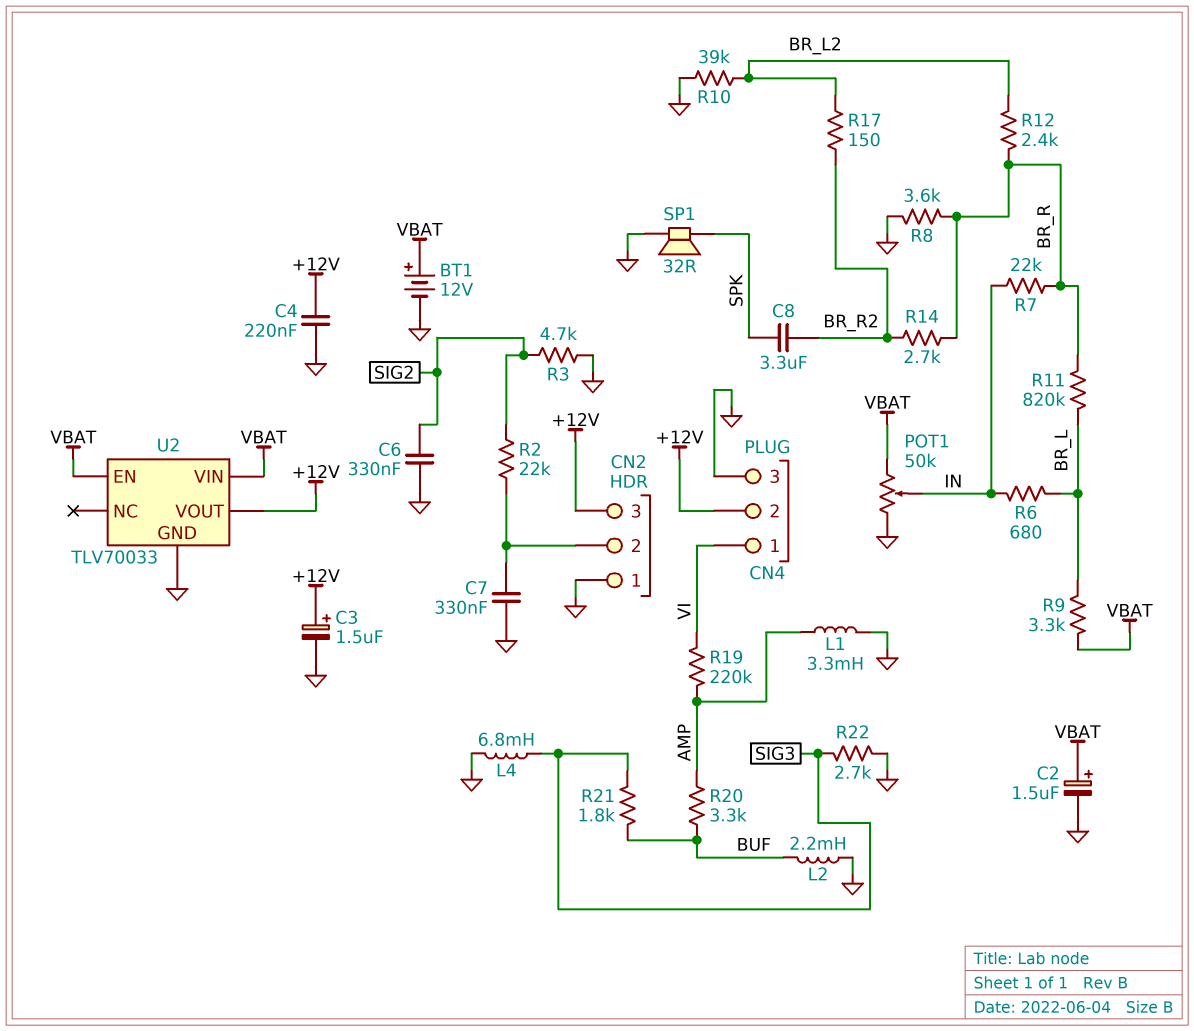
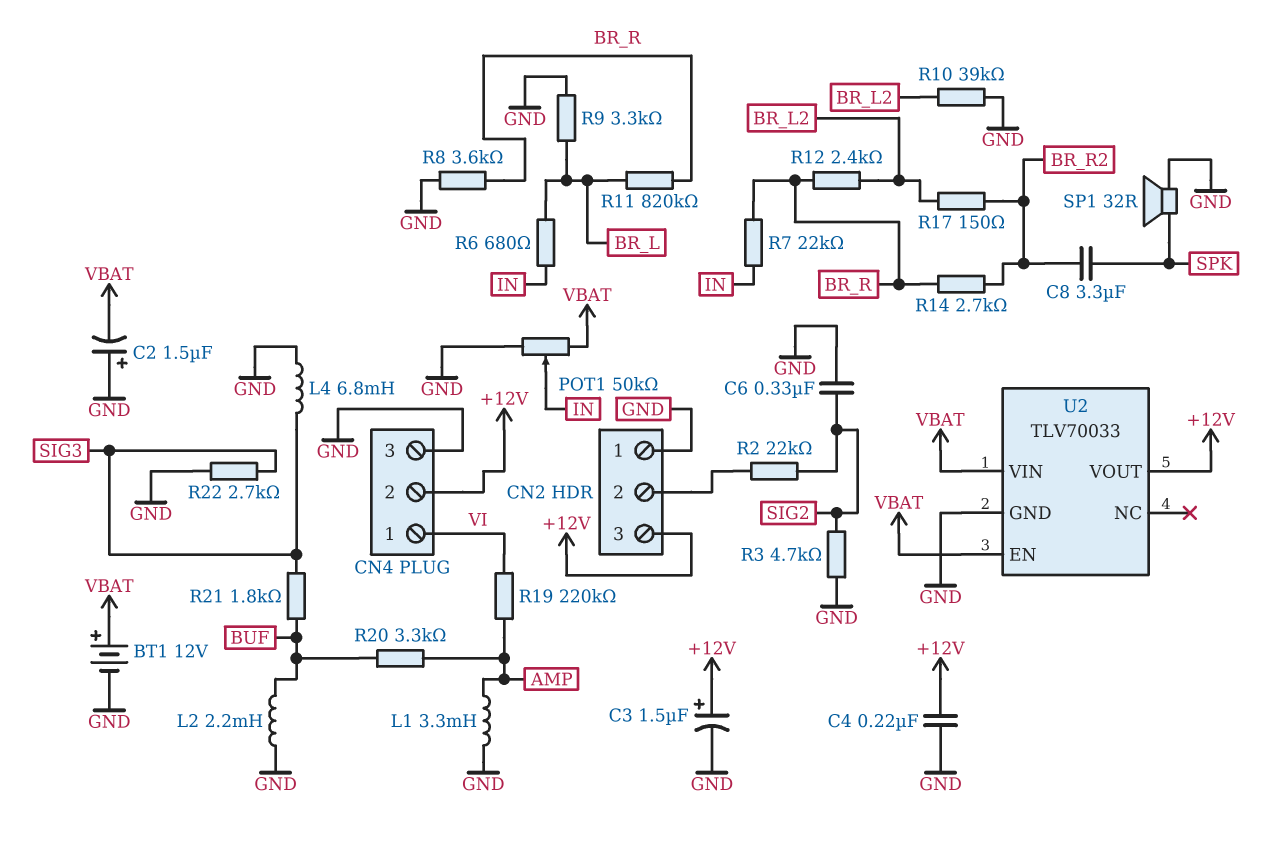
C2: 1.5uF (plus VBAT, minus GND) -> 1.5uF (plus GND, minus VBAT)
C7: 330nF (CN2/2, GND) -> none
R9: 3.3k (BR_L, VBAT) -> 3.3k (BR_L, GND)

